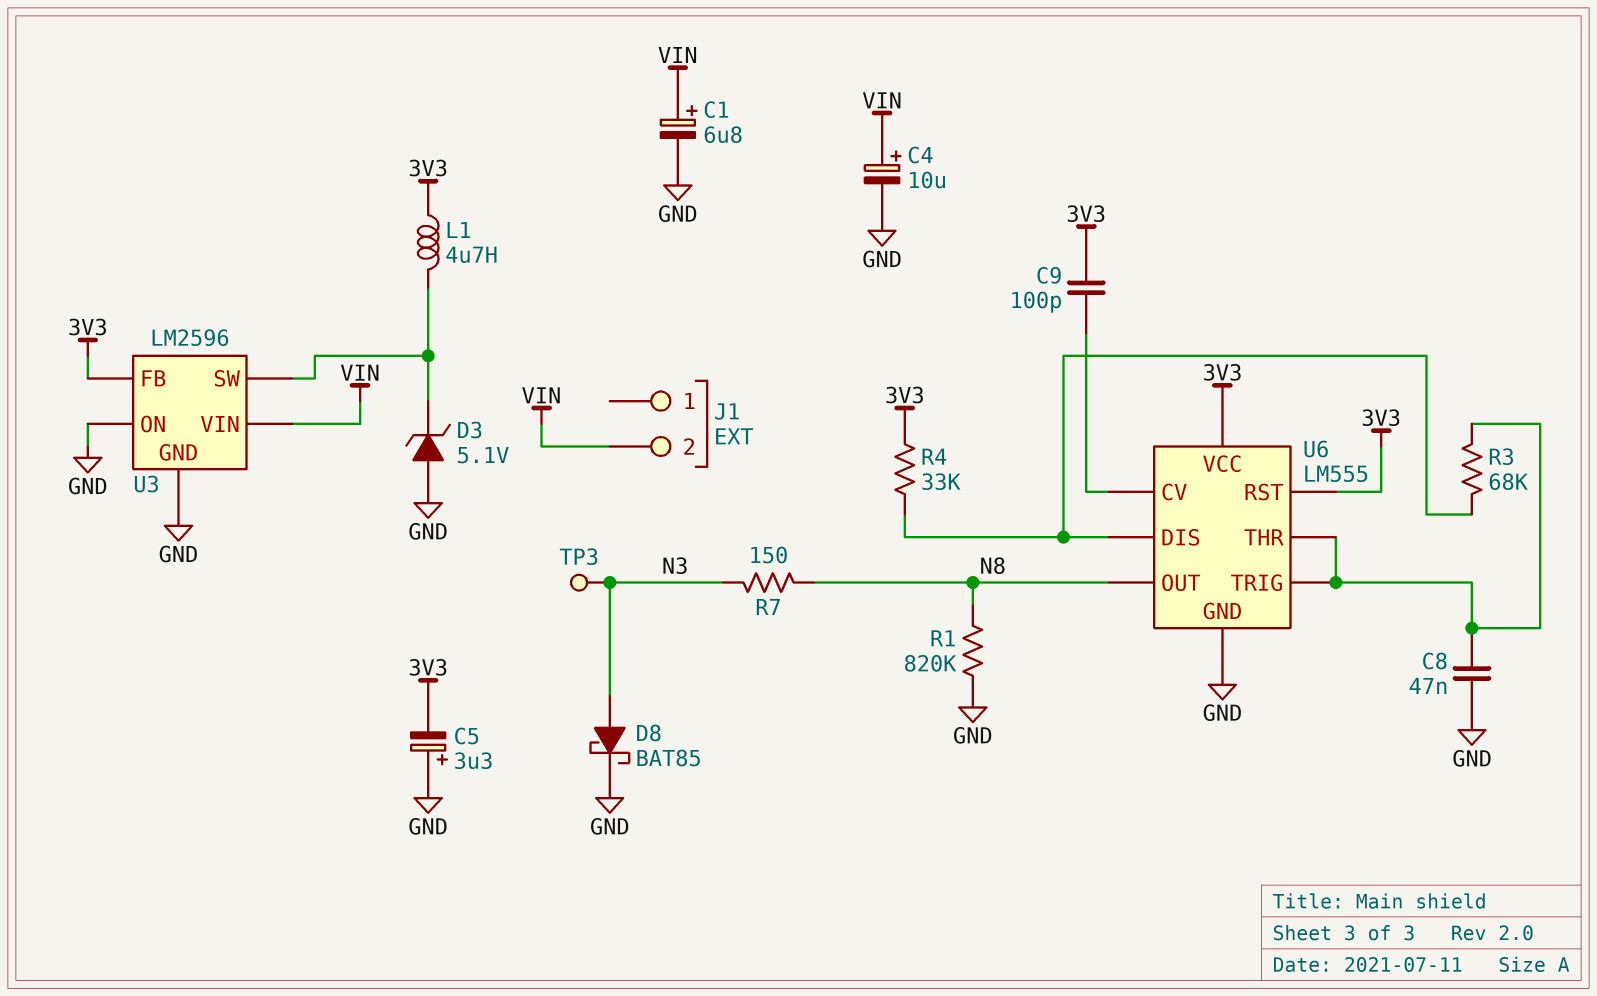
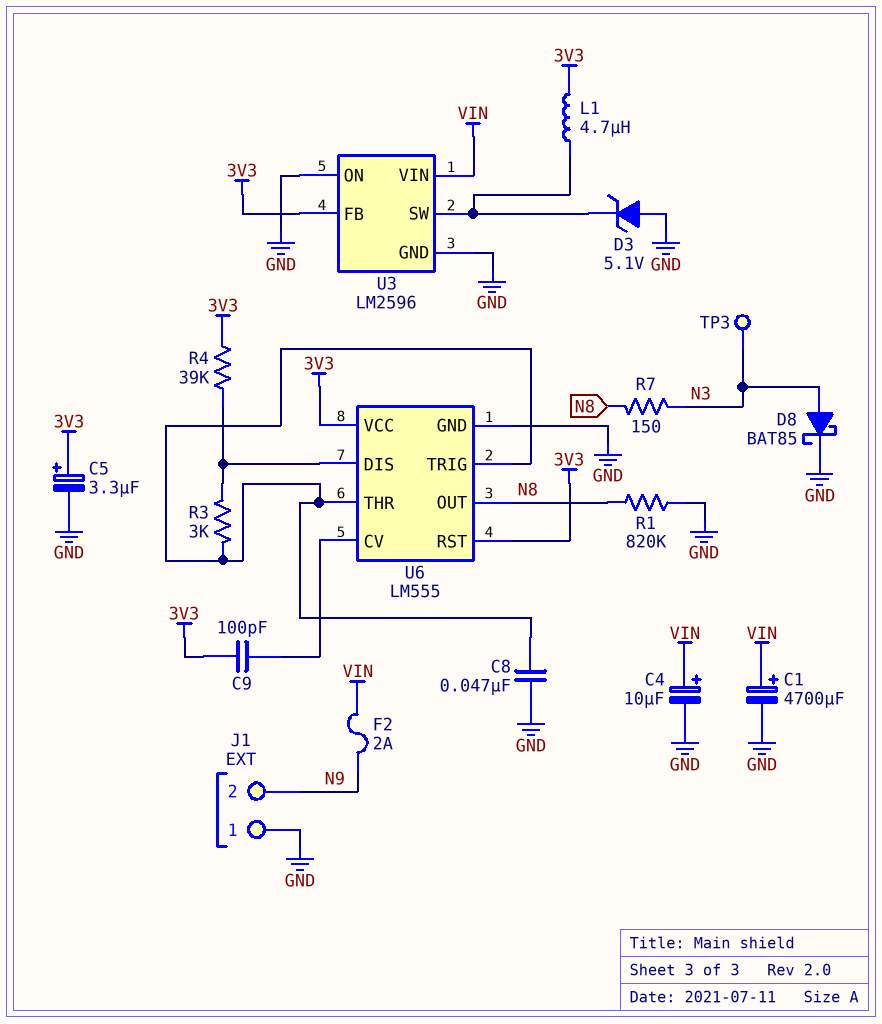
C1: 6.8uF (plus VIN, minus GND) -> 4700uF (plus VIN, minus GND)
C5: 3.3uF (plus GND, minus 3V3) -> 3.3uF (plus 3V3, minus GND)
F2: none -> 2A (N9, VIN)
J1 pin 1: none -> GND
J1 pin 2: VIN -> N9
R3: 68k (U6/DIS, U6/THR) -> 3k (U6/DIS, U6/THR)
R4: 33k (3V3, U6/DIS) -> 39k (3V3, U6/DIS)

